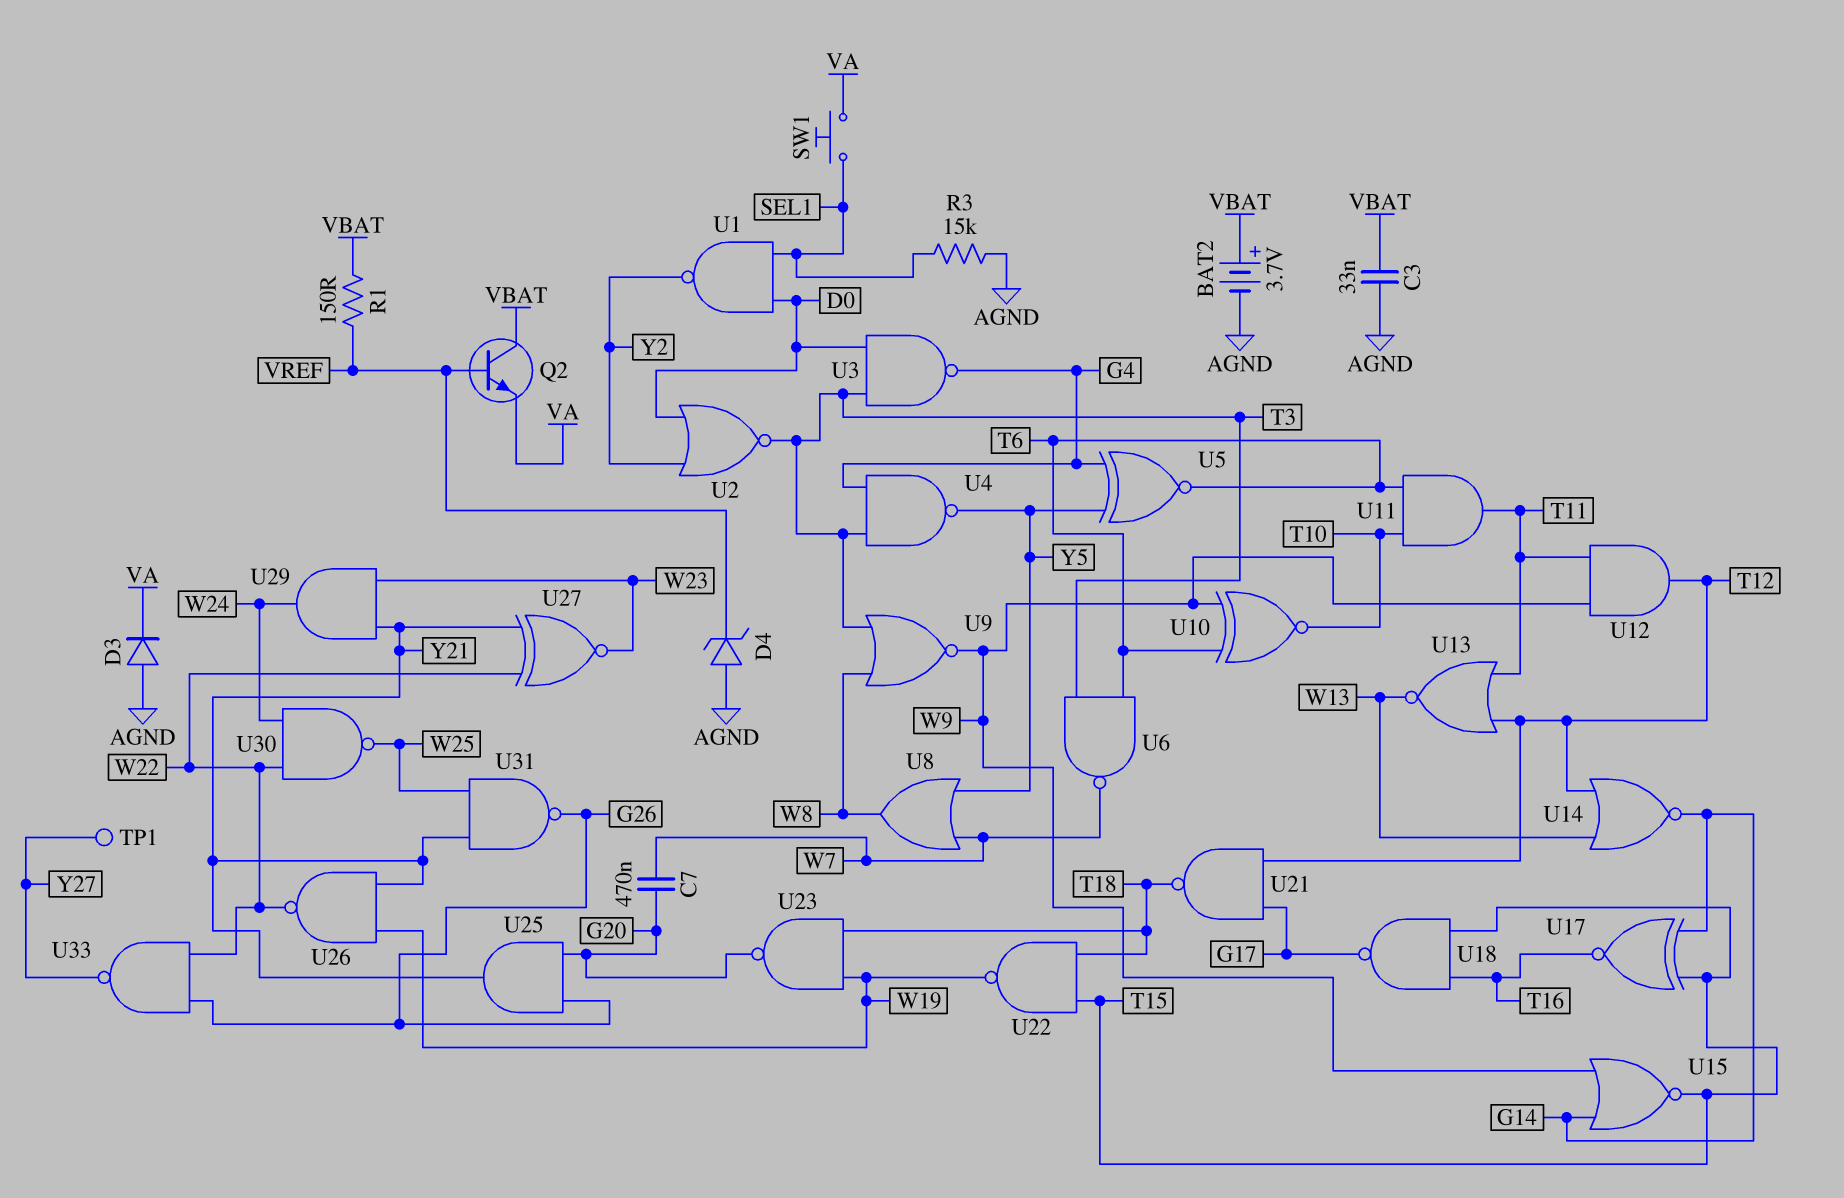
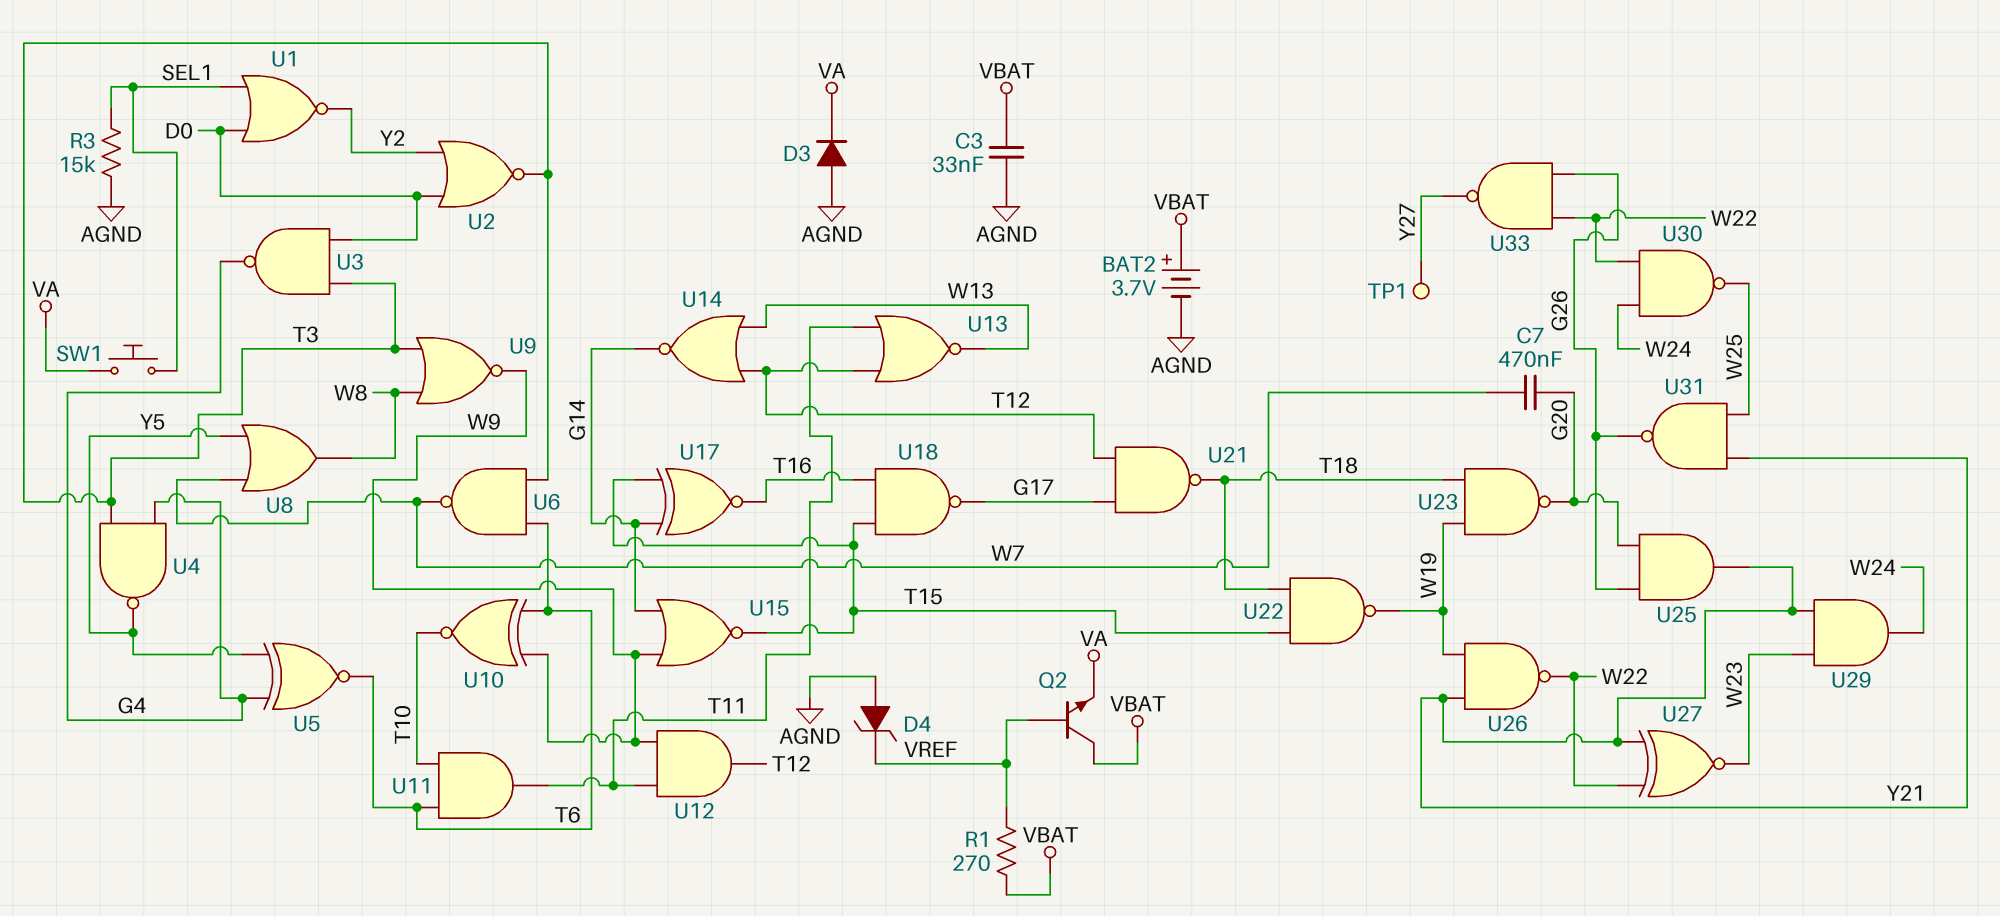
R1: 150 (VBAT, VREF) -> 270 (VBAT, VREF)
U1: NAND (in D0, in SEL1, out Y2) -> NOR (in D0, in SEL1, out Y2)

